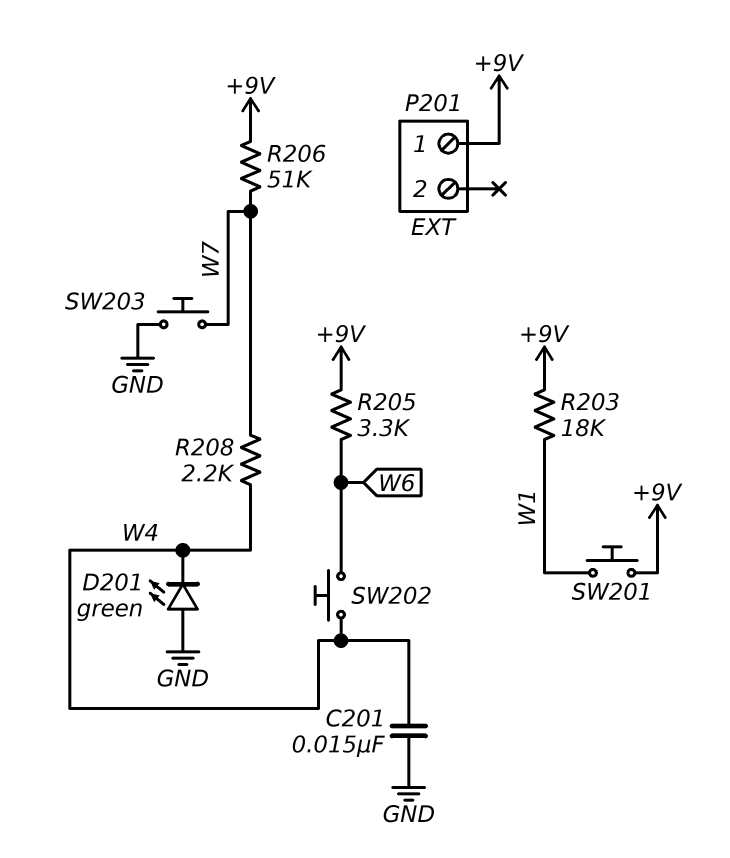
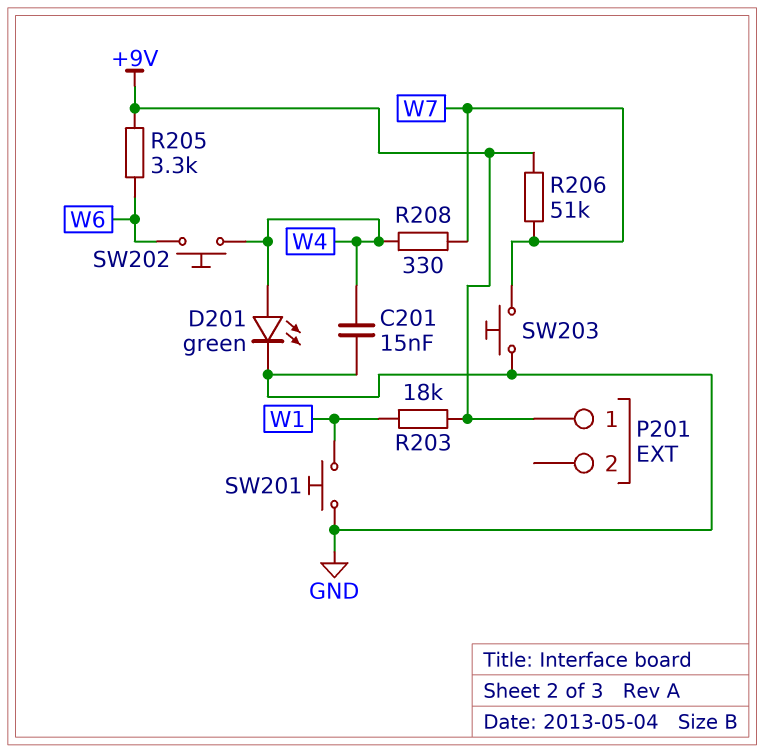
D201: LED green (A GND, K W4) -> LED green (A W4, K GND)
R208: 2.2k (W4, W7) -> 330 (W4, W7)
SW201: button (+9V, W1) -> button (GND, W1)

